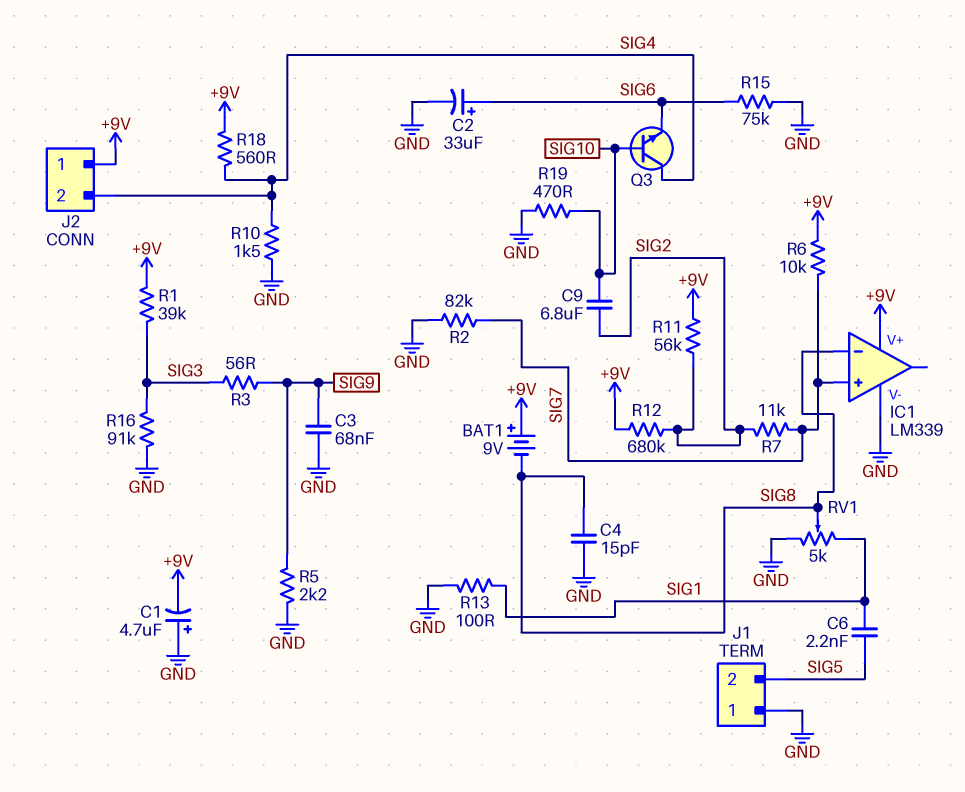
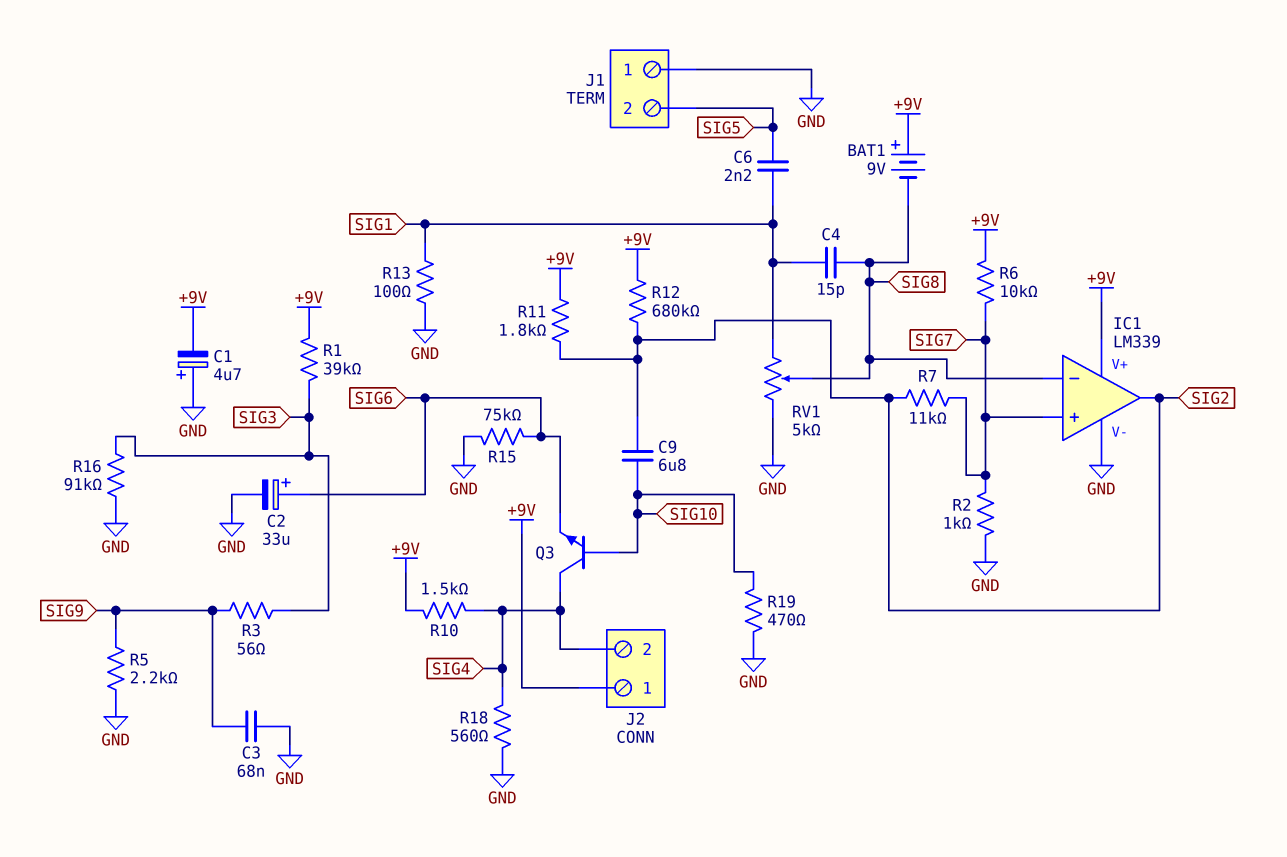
C4: 15pF (GND, SIG8) -> 15pF (SIG1, SIG8)
IC1 pin out: none -> SIG2
R2: 82k (GND, SIG7) -> 1k (GND, SIG7)
R10: 1.5k (GND, SIG4) -> 1.5k (+9V, SIG4)
R11: 56k (+9V, SIG2) -> 1.8k (+9V, SIG2)
R18: 560 (+9V, SIG4) -> 560 (GND, SIG4)

